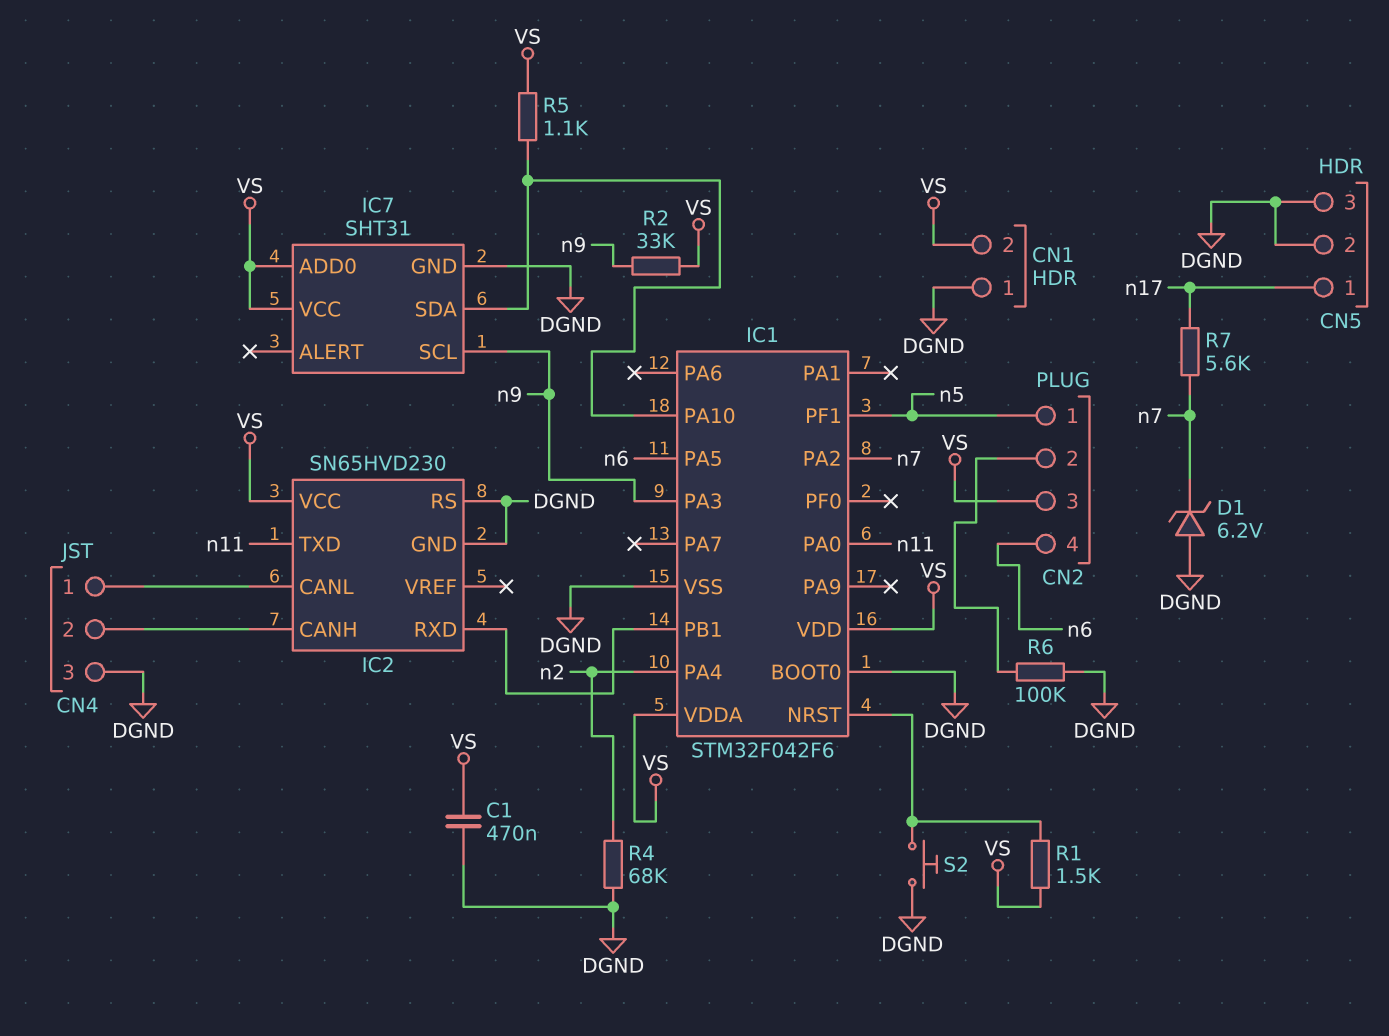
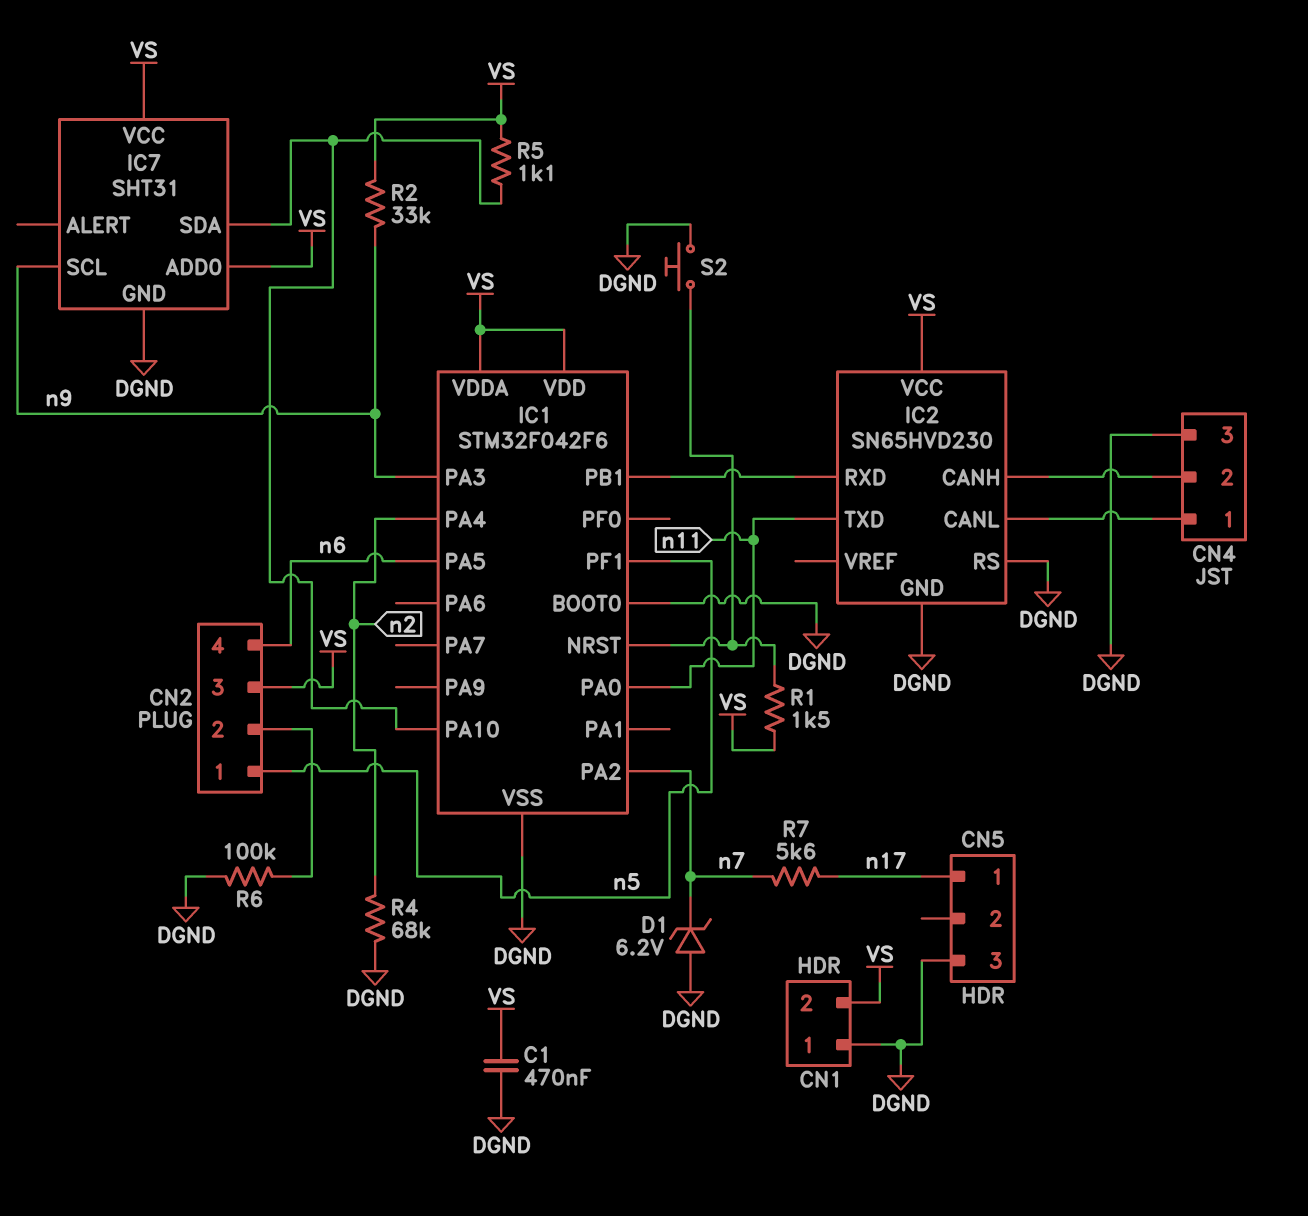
CN5 pin 2: DGND -> none

